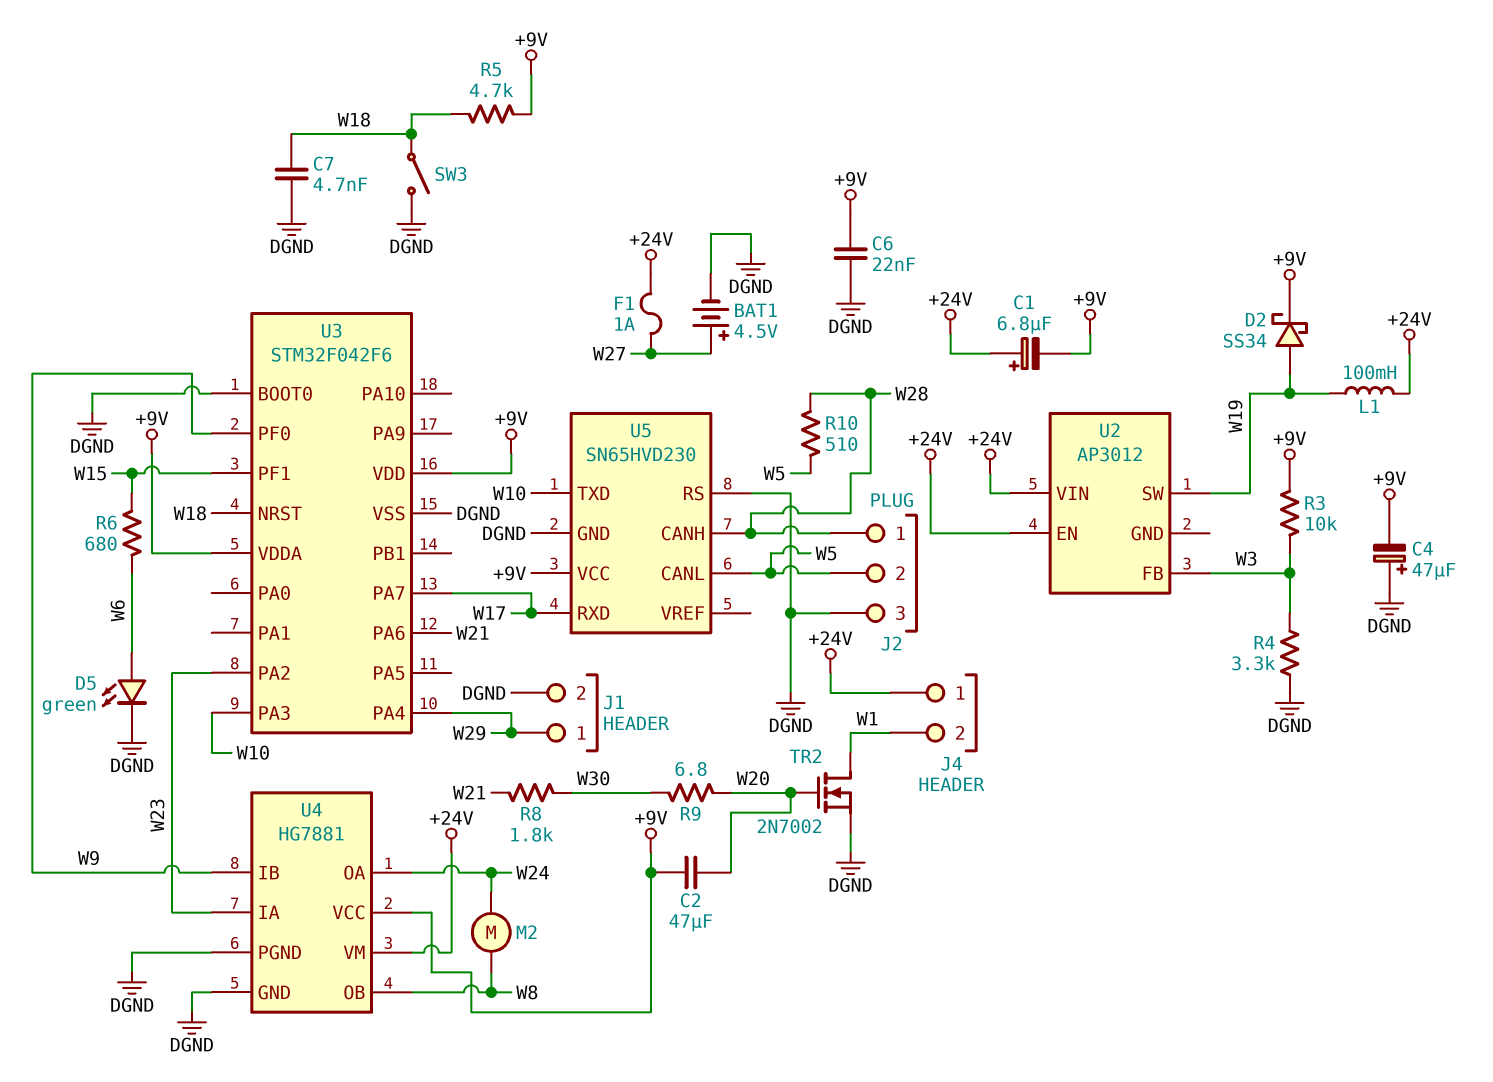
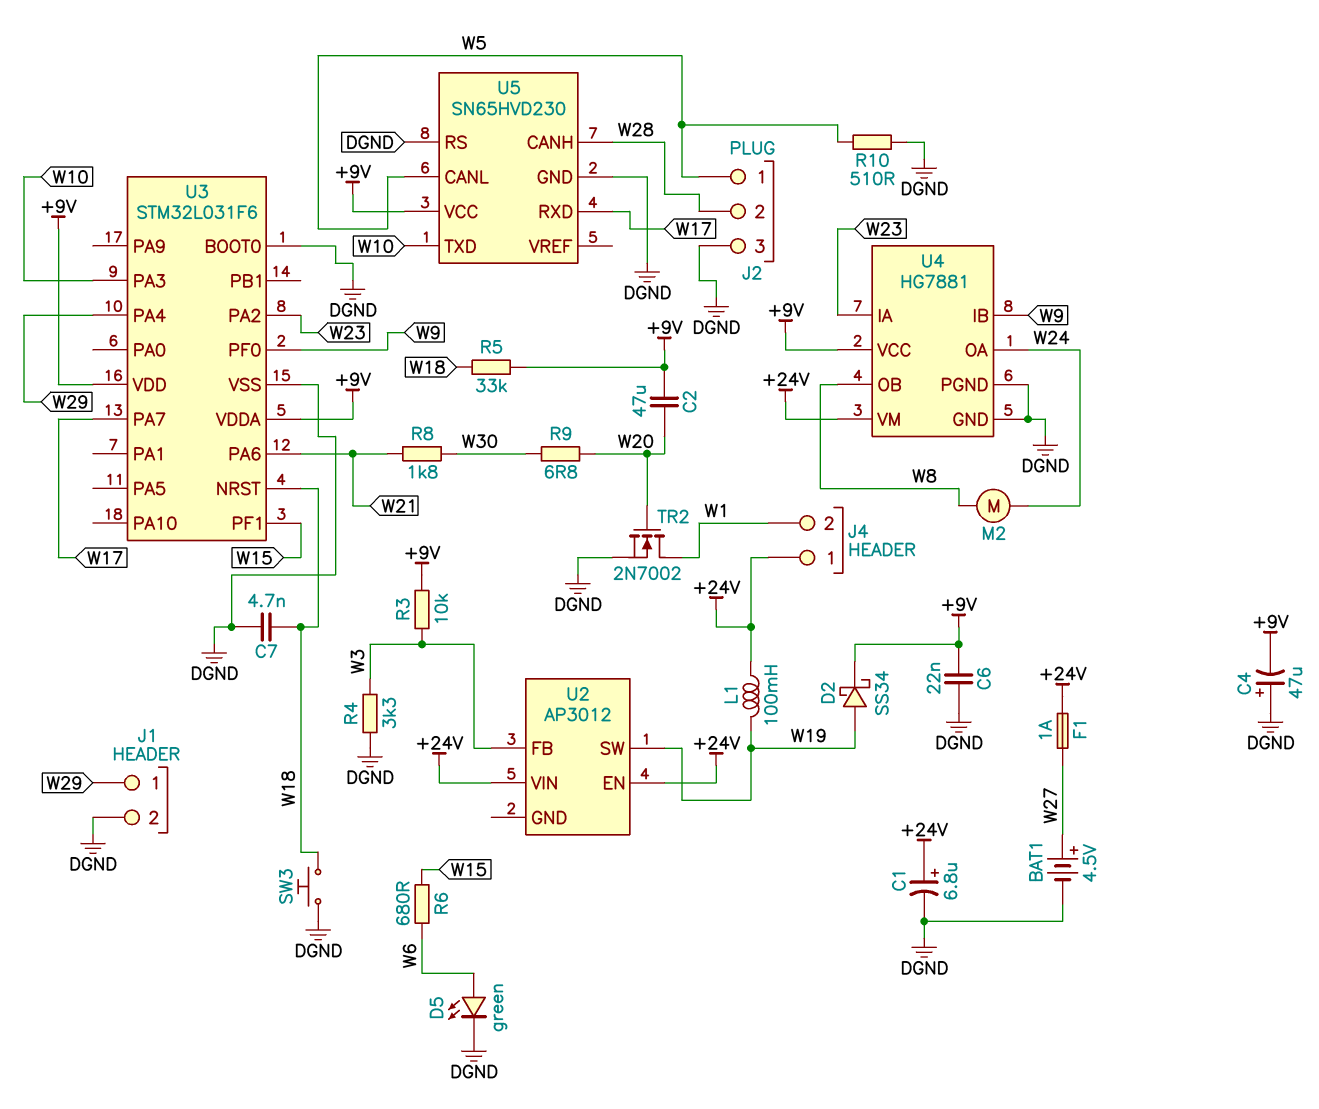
C1: 6.8uF (plus +24V, minus +9V) -> 6.8uF (plus +24V, minus DGND)
J2 pin 1: W28 -> W5
J2 pin 2: W5 -> W28
R5: 4.7k (+9V, W18) -> 33k (+9V, W18)
R10: 510 (W5, W28) -> 510 (DGND, W5)
SW3: switch (DGND, W18) -> button (DGND, W18)
U3: STM32F042F6 -> STM32L031F6

